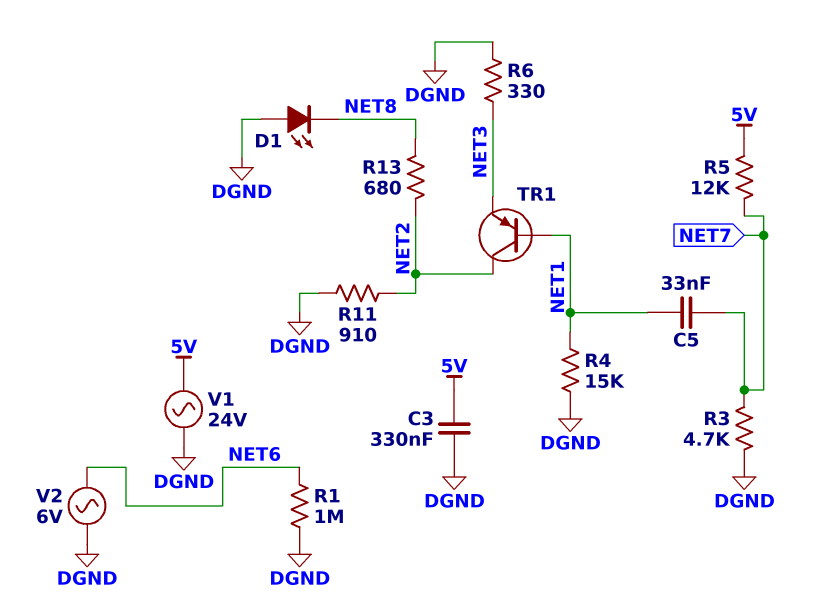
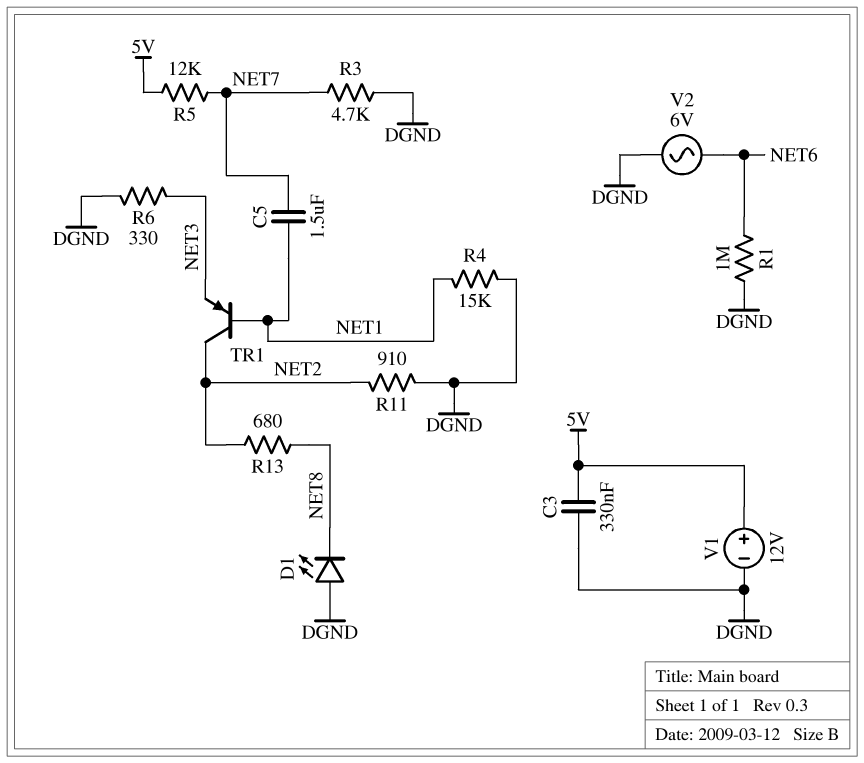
C5: 33nF (NET1, NET7) -> 1.5uF (NET1, NET7)
V1: AC 24V (5V, DGND) -> 12V (plus 5V, minus DGND)

